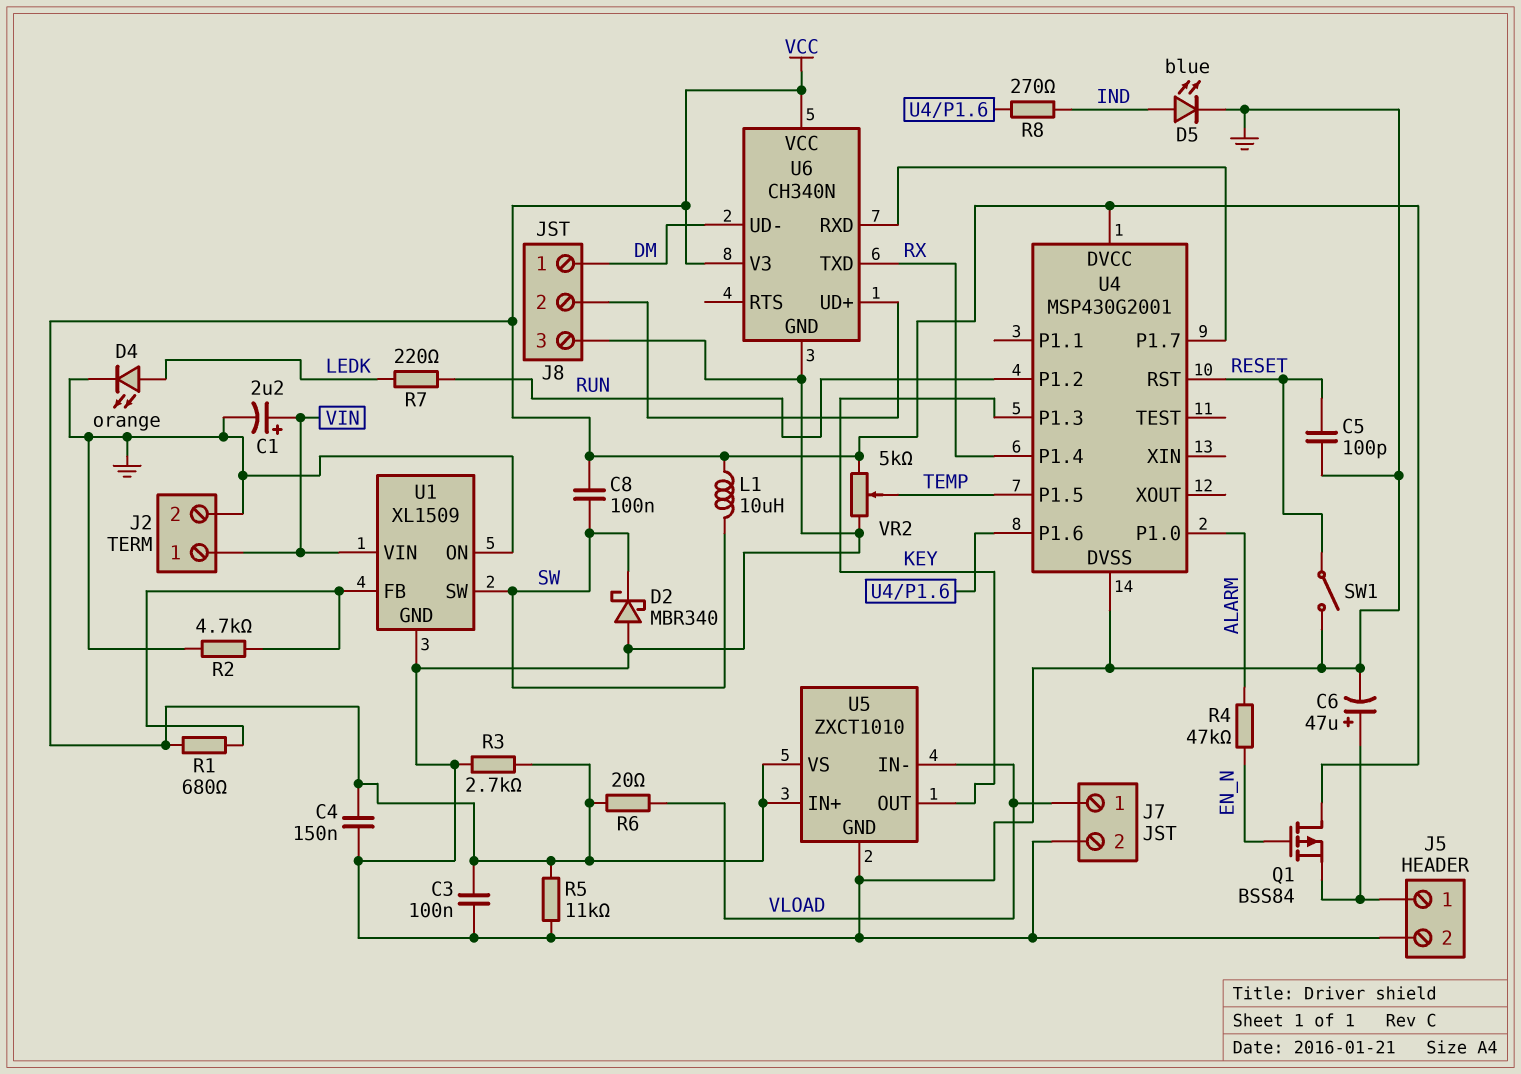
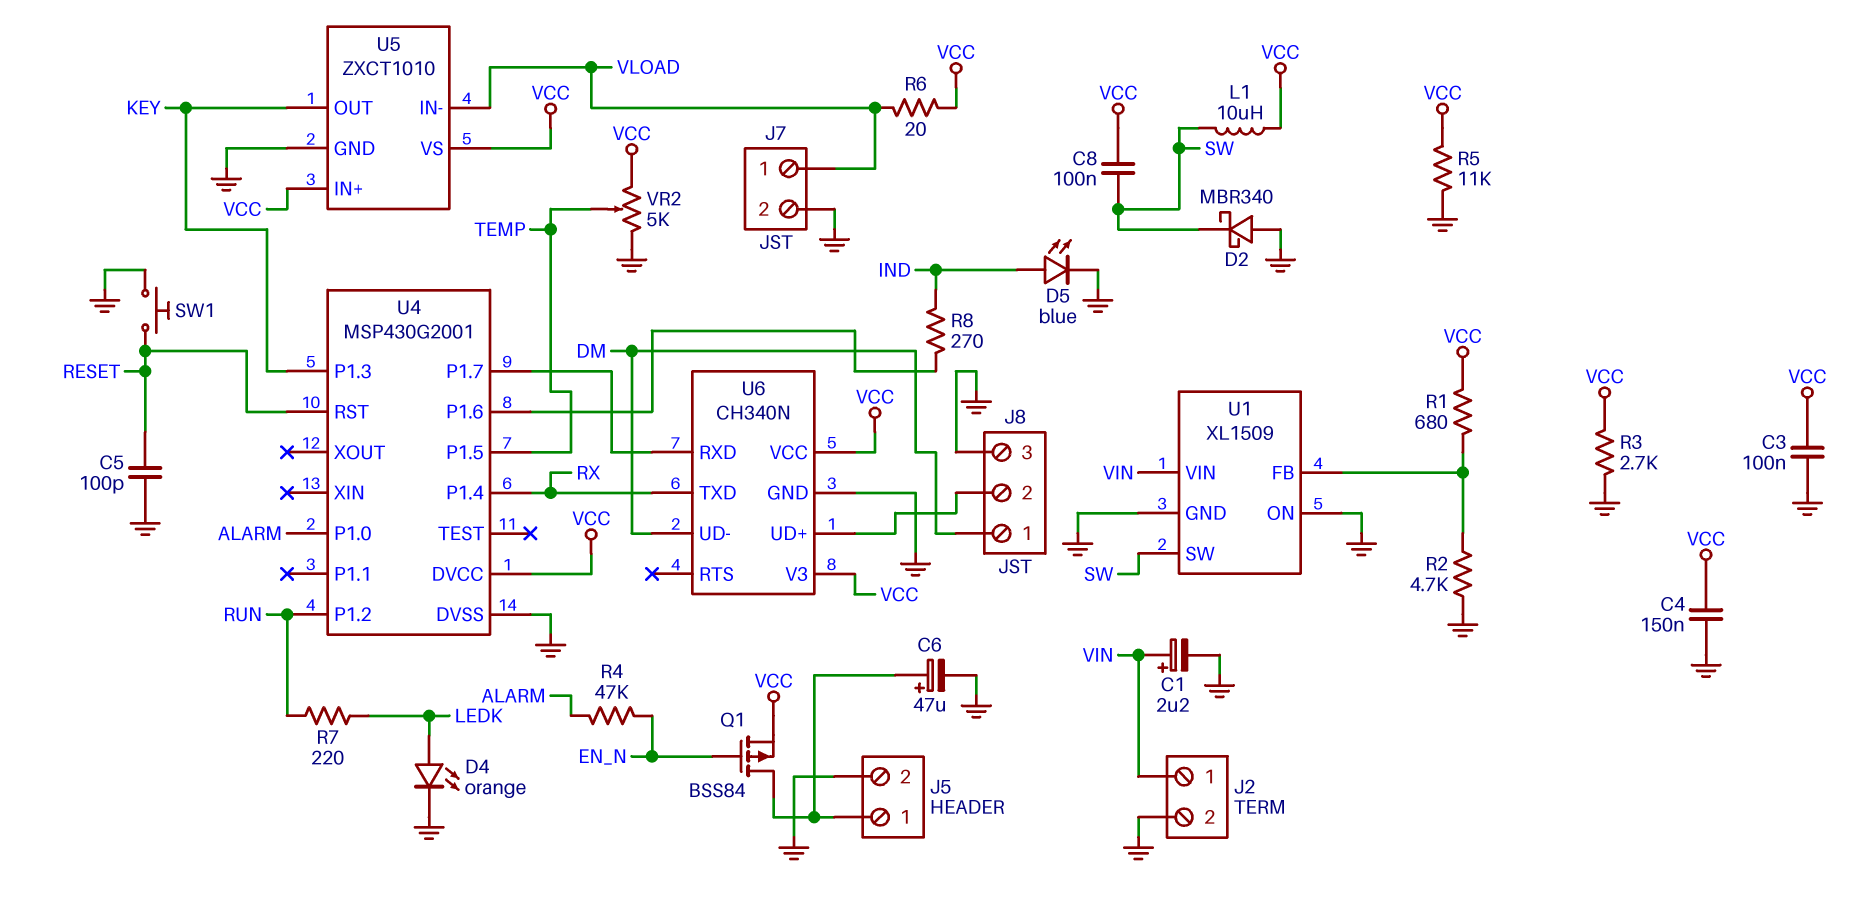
Q1: PMOS BSS84 (G EN_N, D VCC, S J5/1) -> PMOS BSS84 (G EN_N, D J5/1, S VCC)
SW1: switch (GND, RESET) -> button (GND, RESET)

